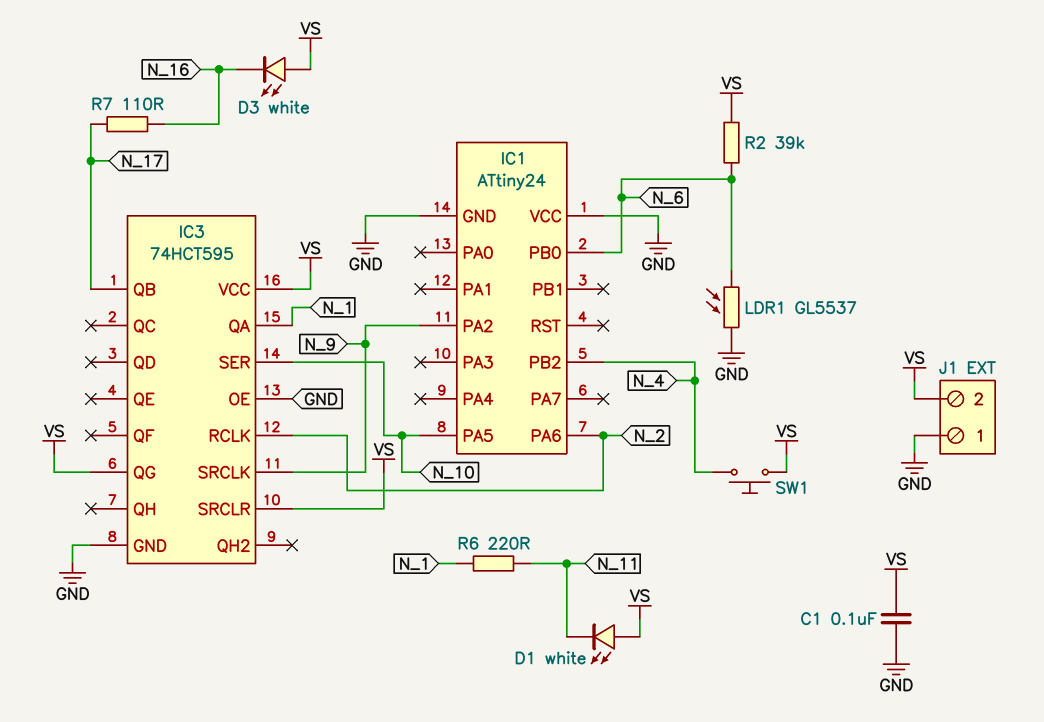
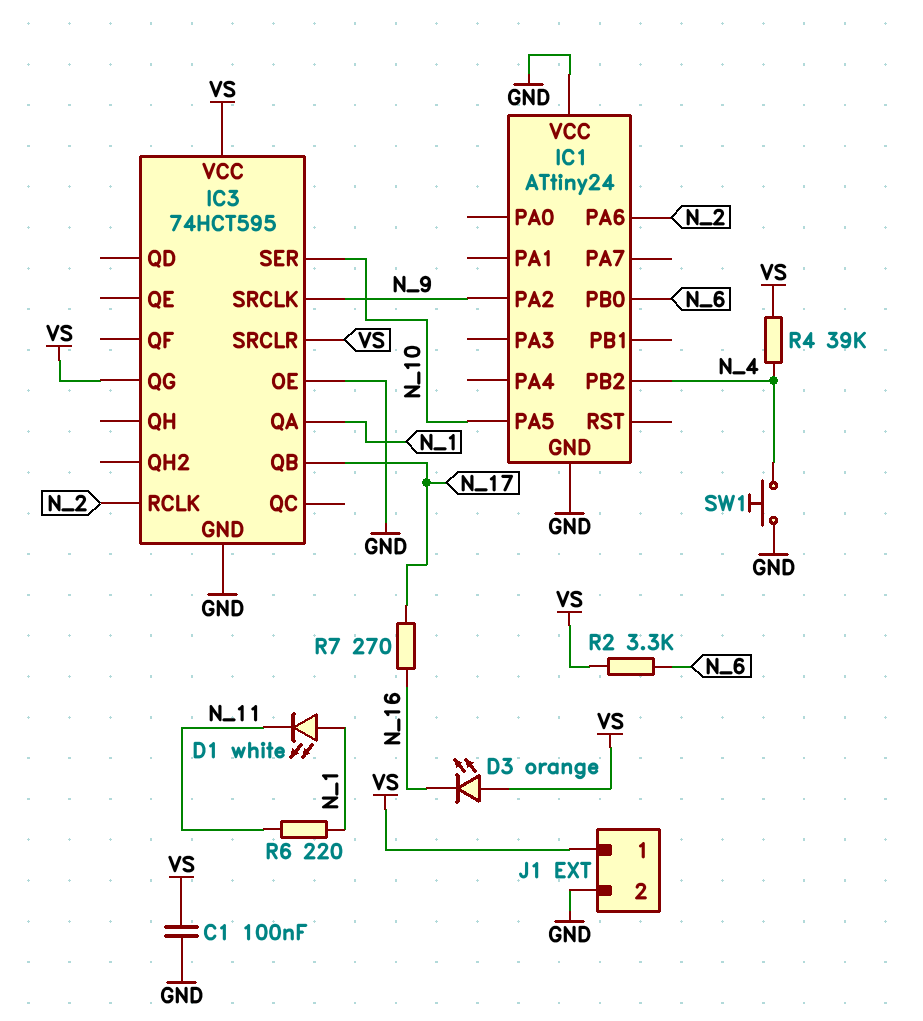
D1: LED white (A VS, K N_11) -> LED white (A N_1, K N_11)
D3: LED white (A VS, K N_16) -> LED orange (A VS, K N_16)
J1 pin 1: GND -> VS
J1 pin 2: VS -> GND
LDR1: GL5537 (GND, N_6) -> none
R2: 39k (N_6, VS) -> 3.3k (N_6, VS)
R4: none -> 39k (N_4, VS)
R7: 110 (N_16, N_17) -> 270 (N_16, N_17)
SW1: button (N_4, VS) -> button (GND, N_4)

